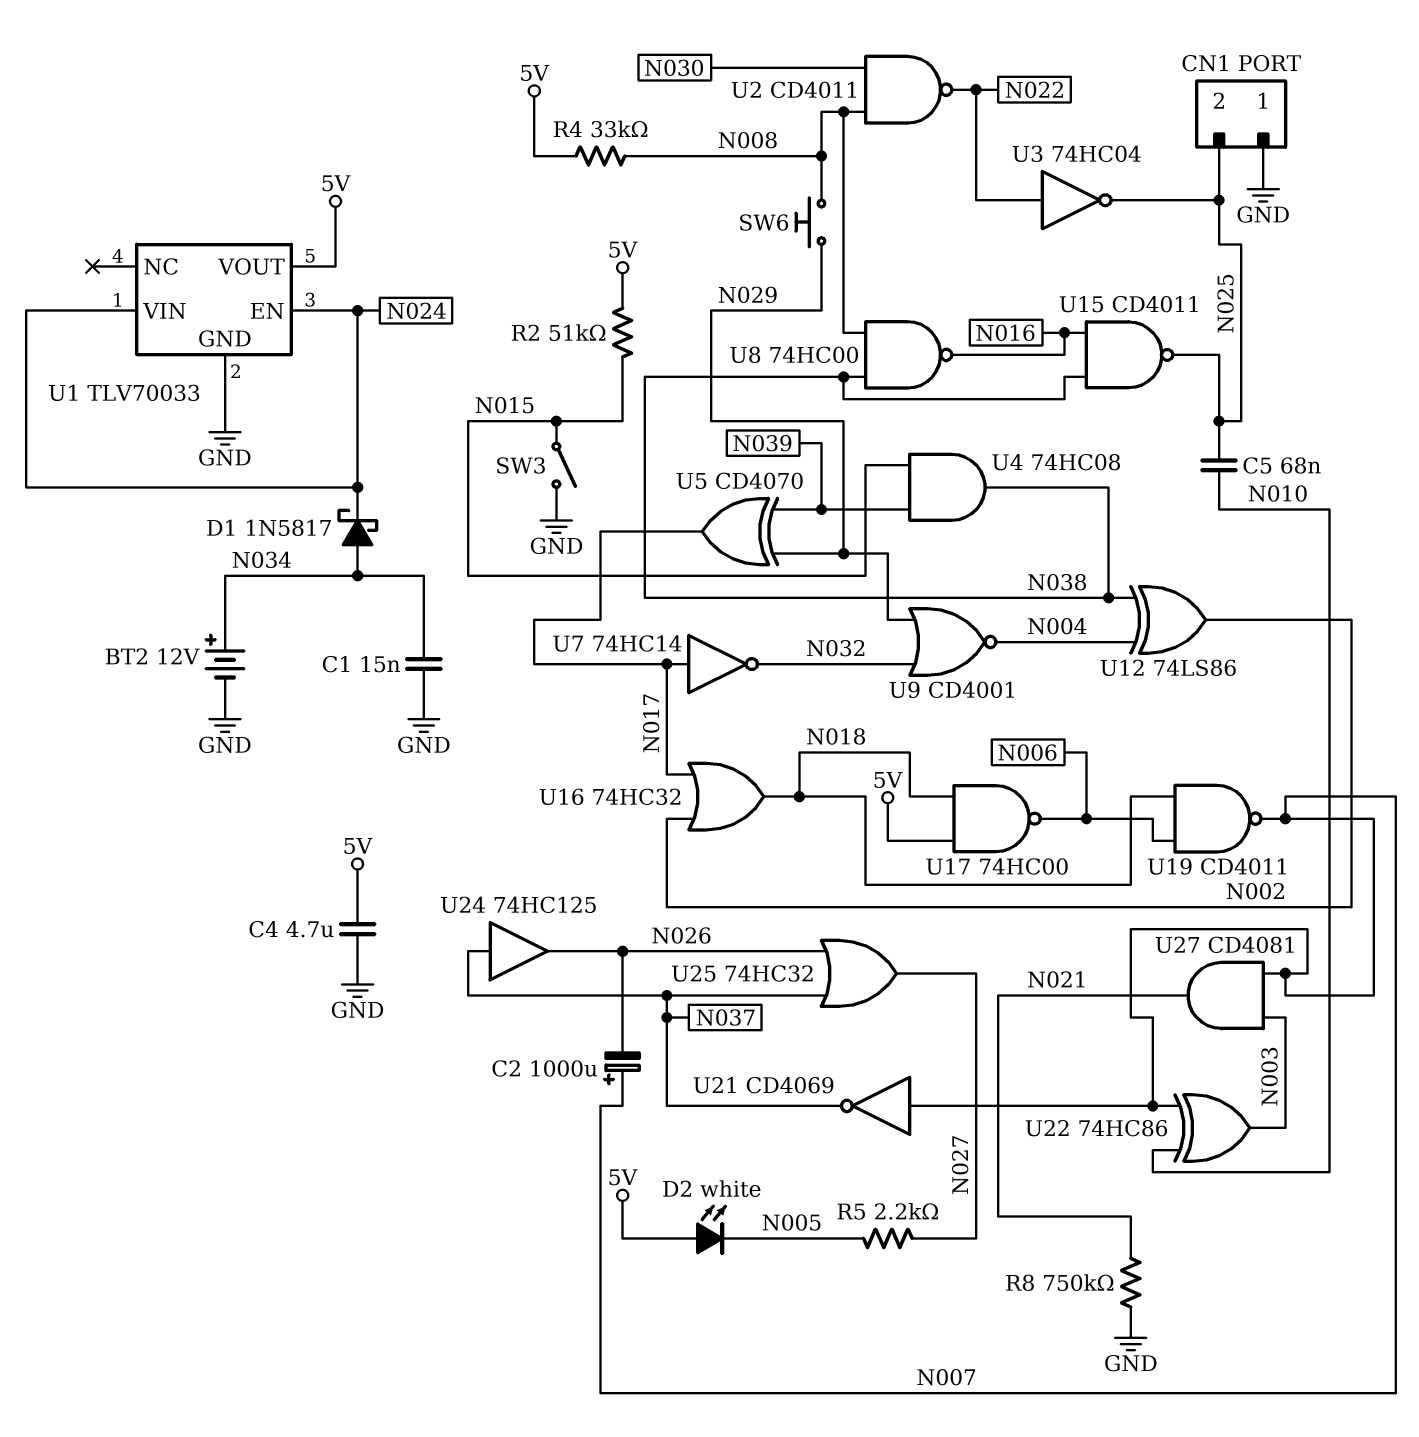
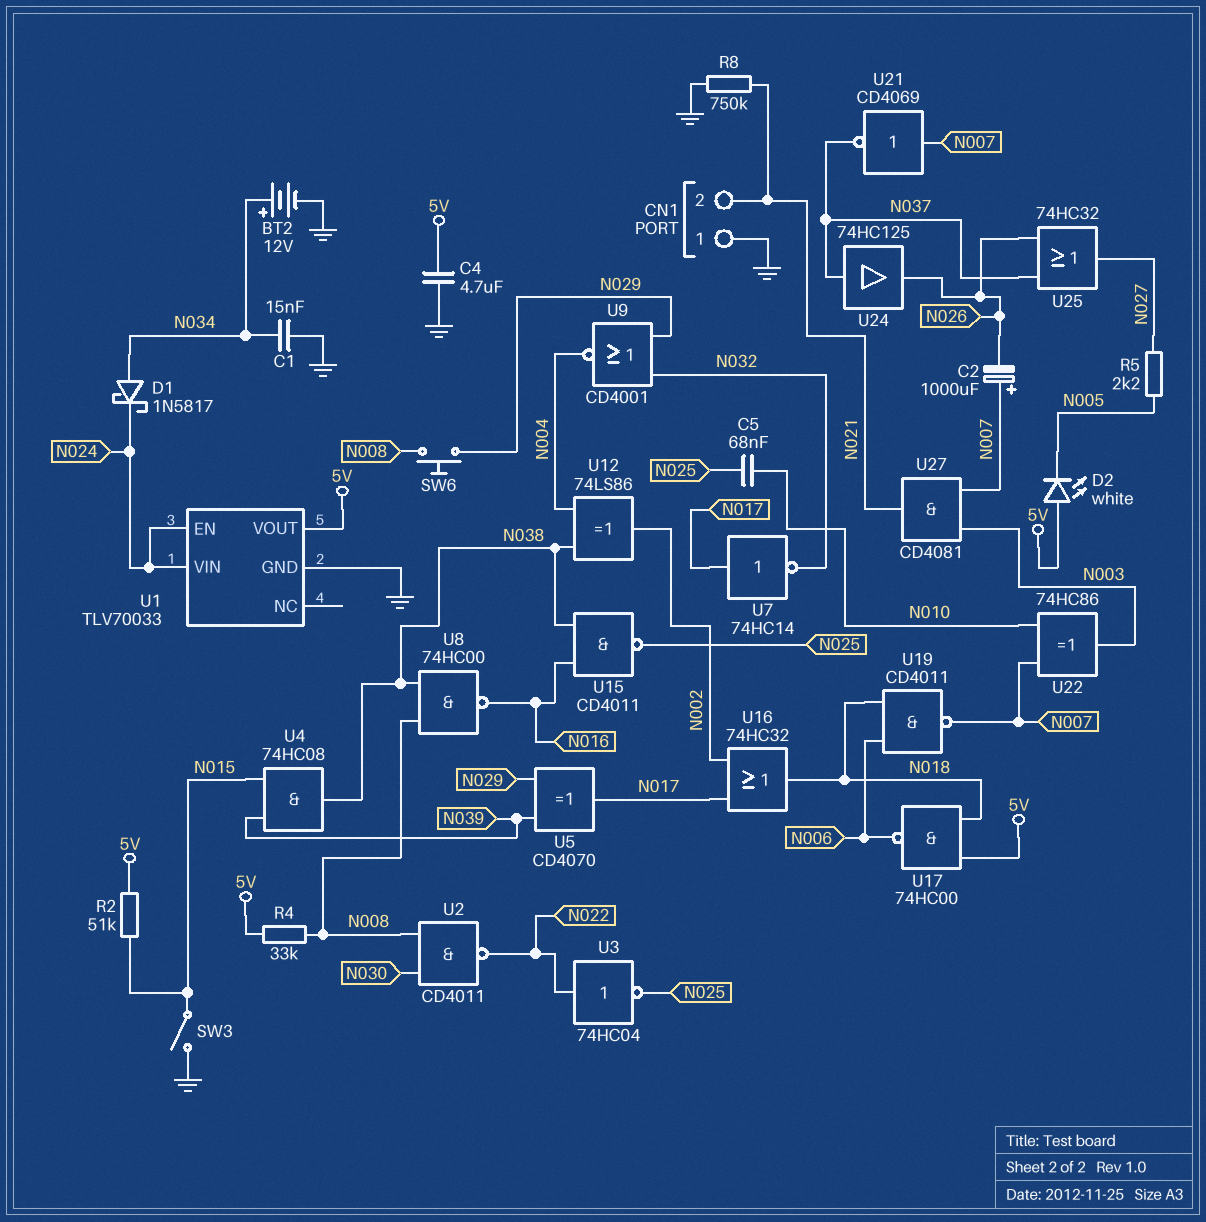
CN1 pin 2: N025 -> N021

